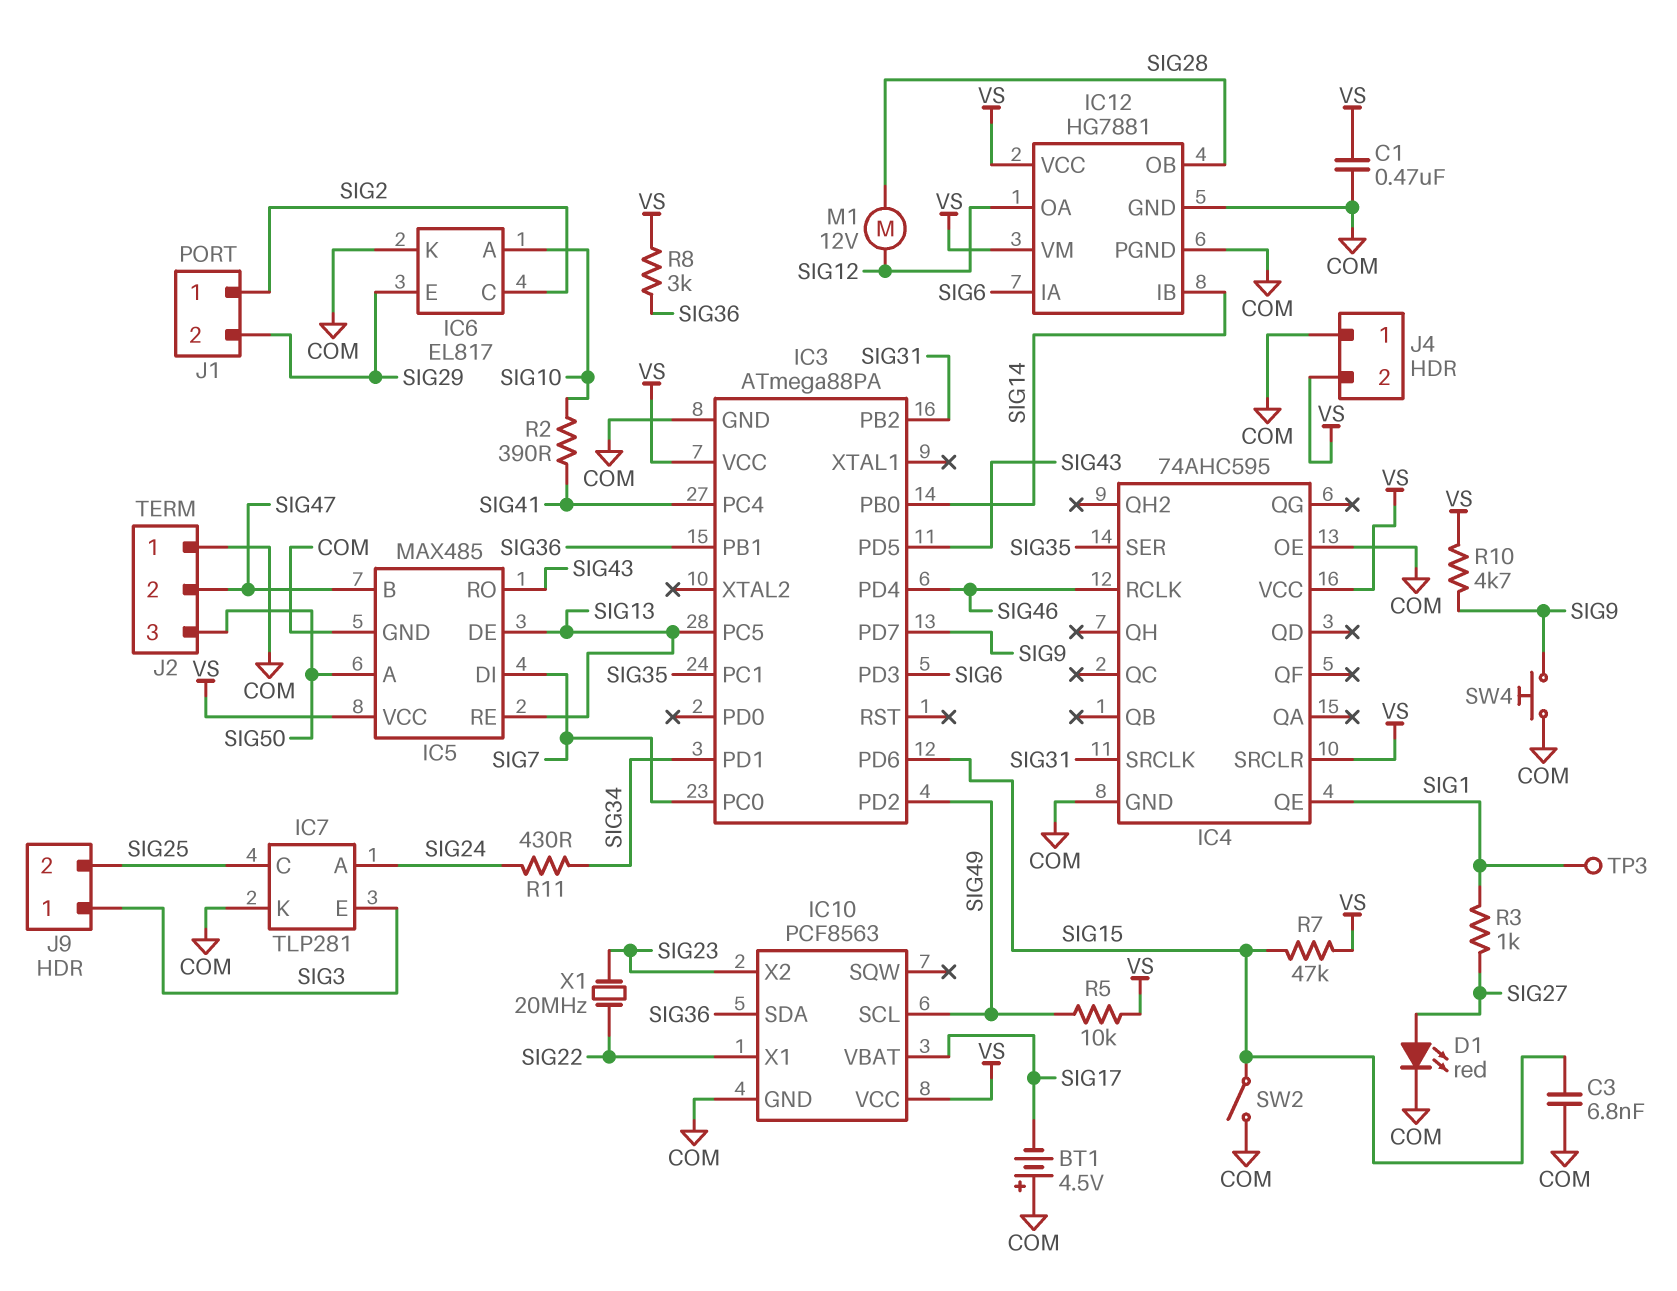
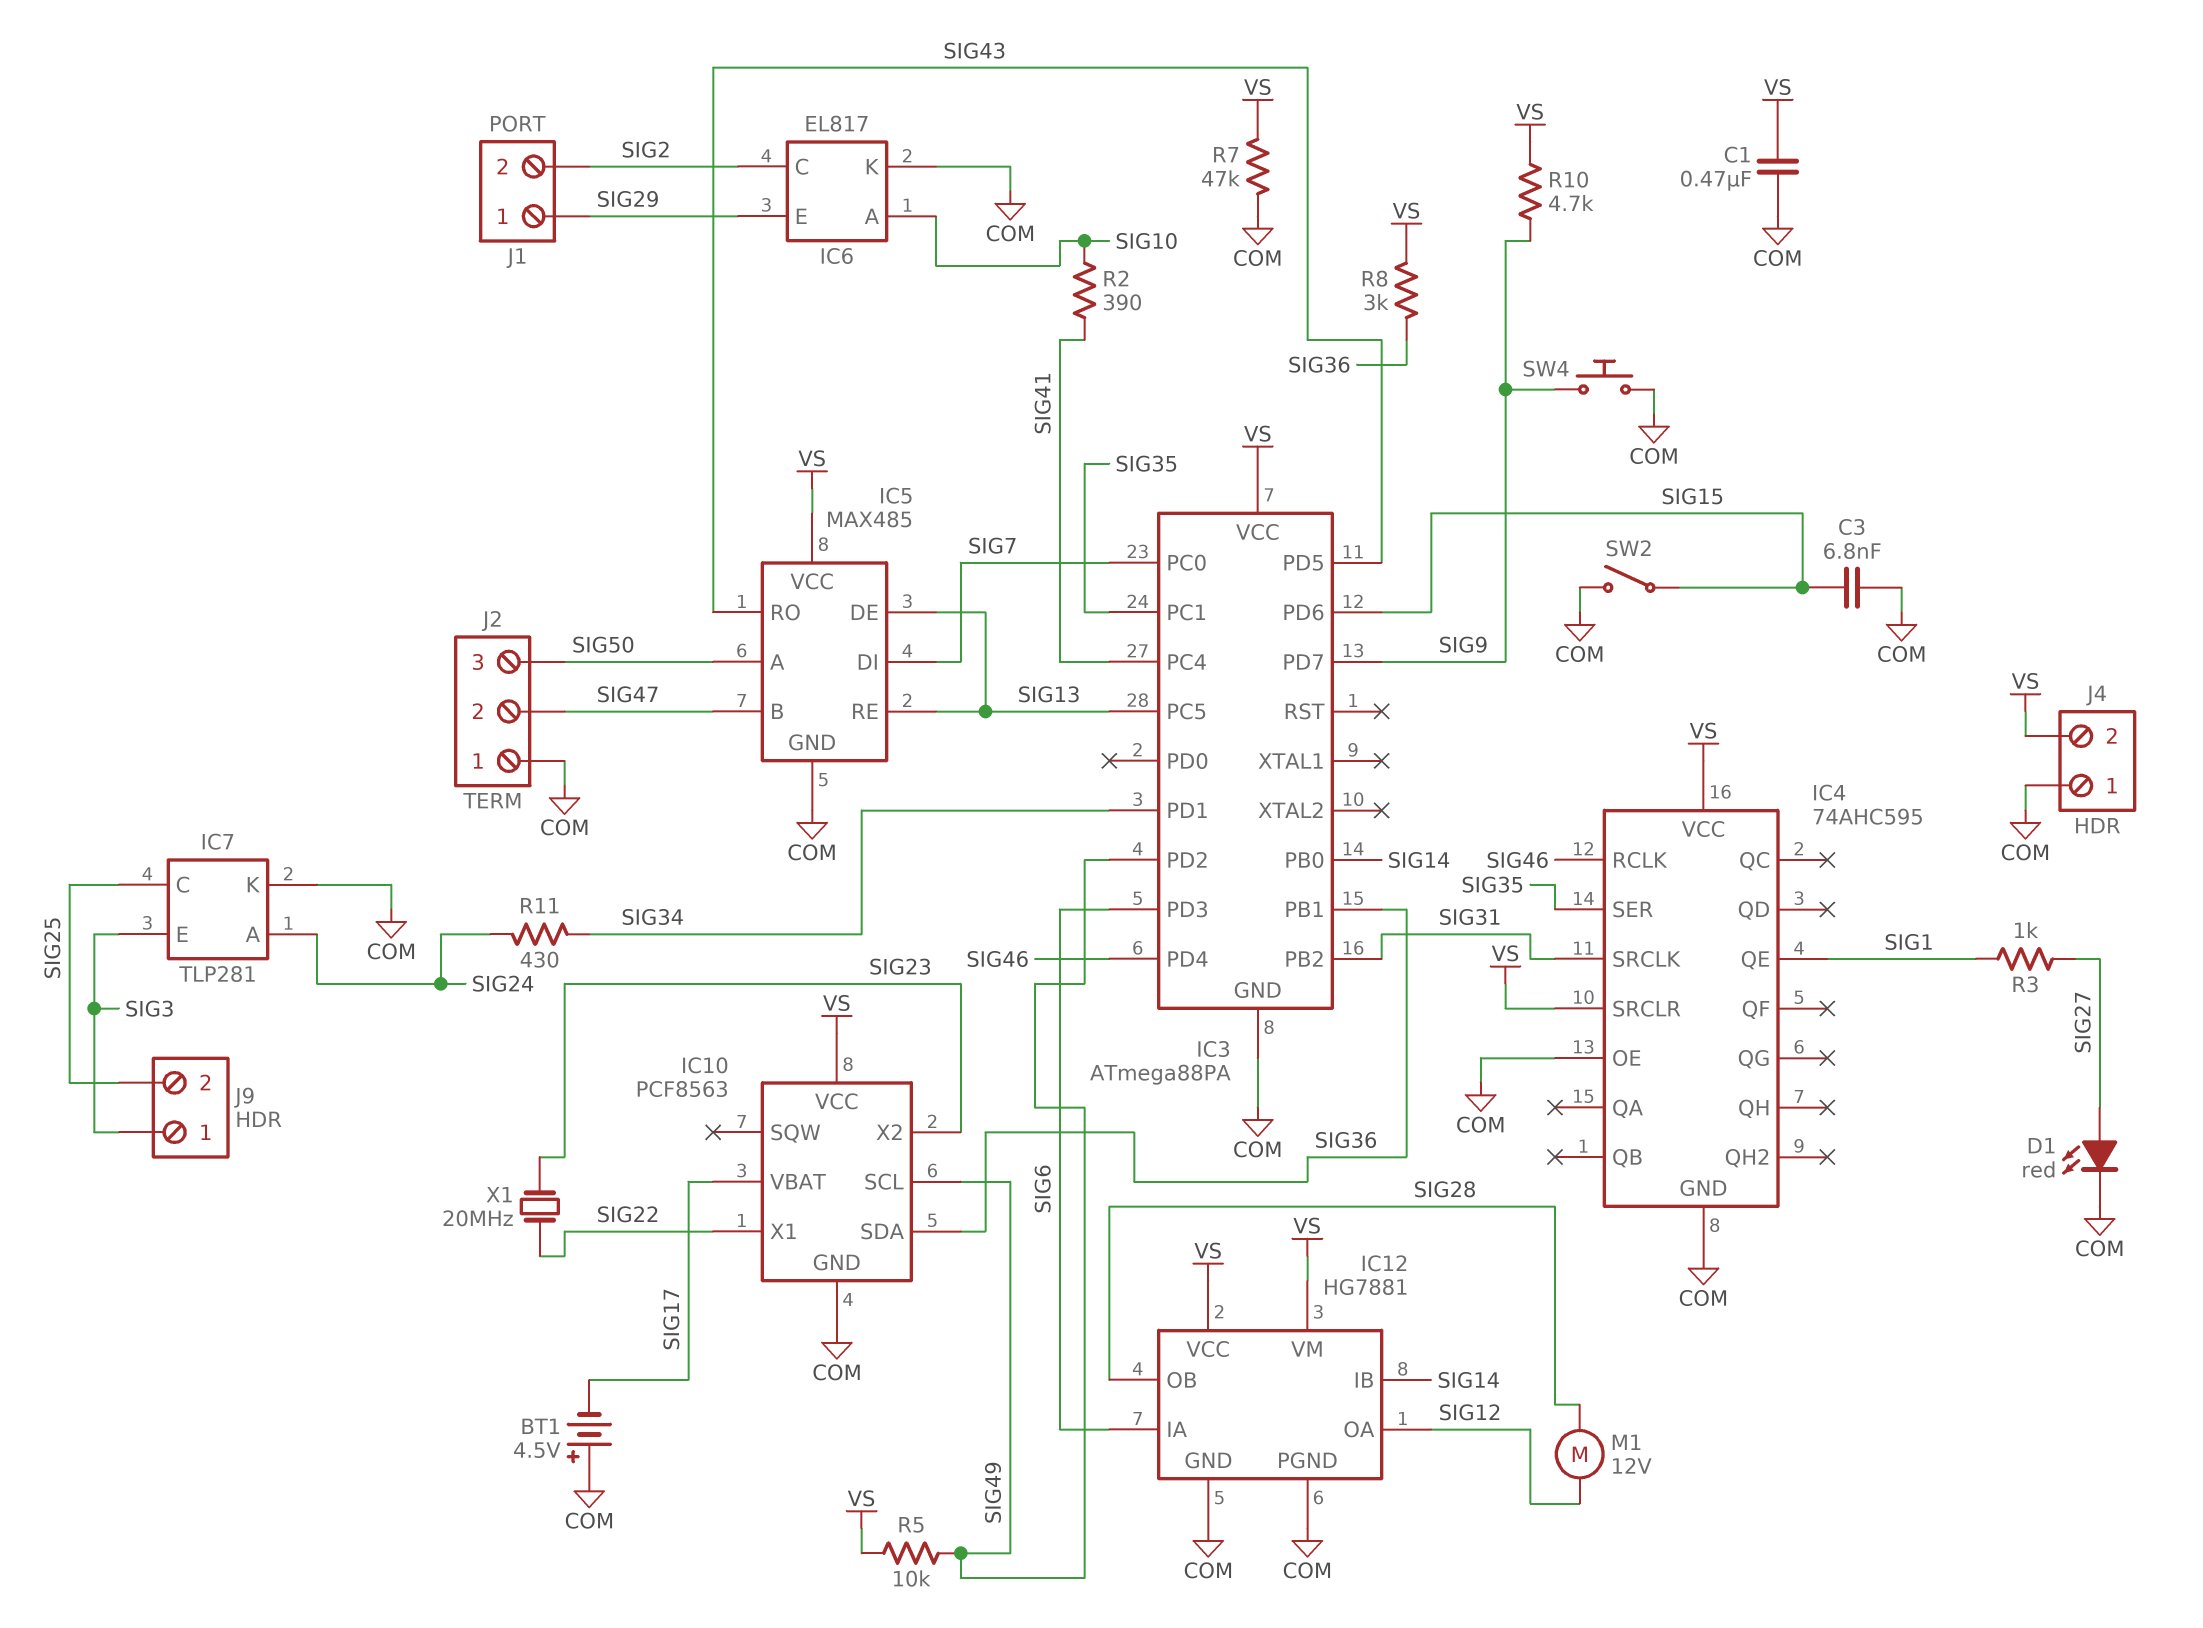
J1 pin 1: SIG2 -> SIG29
J1 pin 2: SIG29 -> SIG2
R7: 47k (SIG15, VS) -> 47k (COM, VS)
TP3: test point (SIG1) -> none

